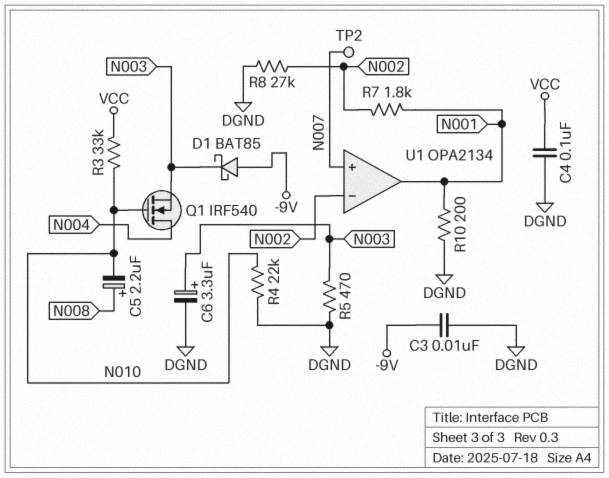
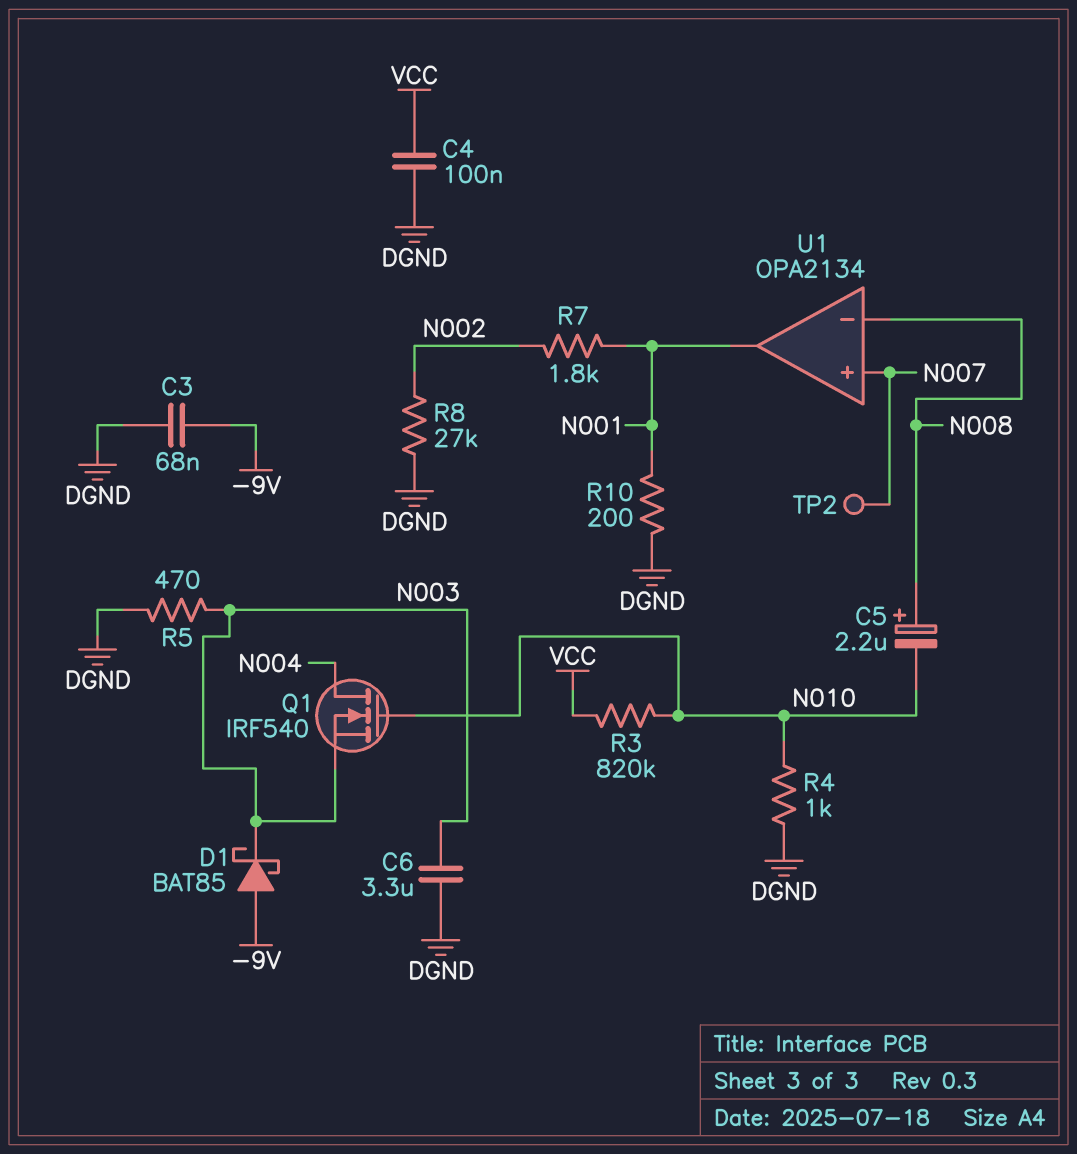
C3: 10nF (-9V, DGND) -> 68nF (-9V, DGND)
C6: 3.3uF (plus N003, minus DGND) -> 3.3uF (DGND, N003)
R3: 33k (N010, VCC) -> 820k (N010, VCC)
R4: 22k (DGND, N010) -> 1k (DGND, N010)
U1 pin in-: N002 -> N008

